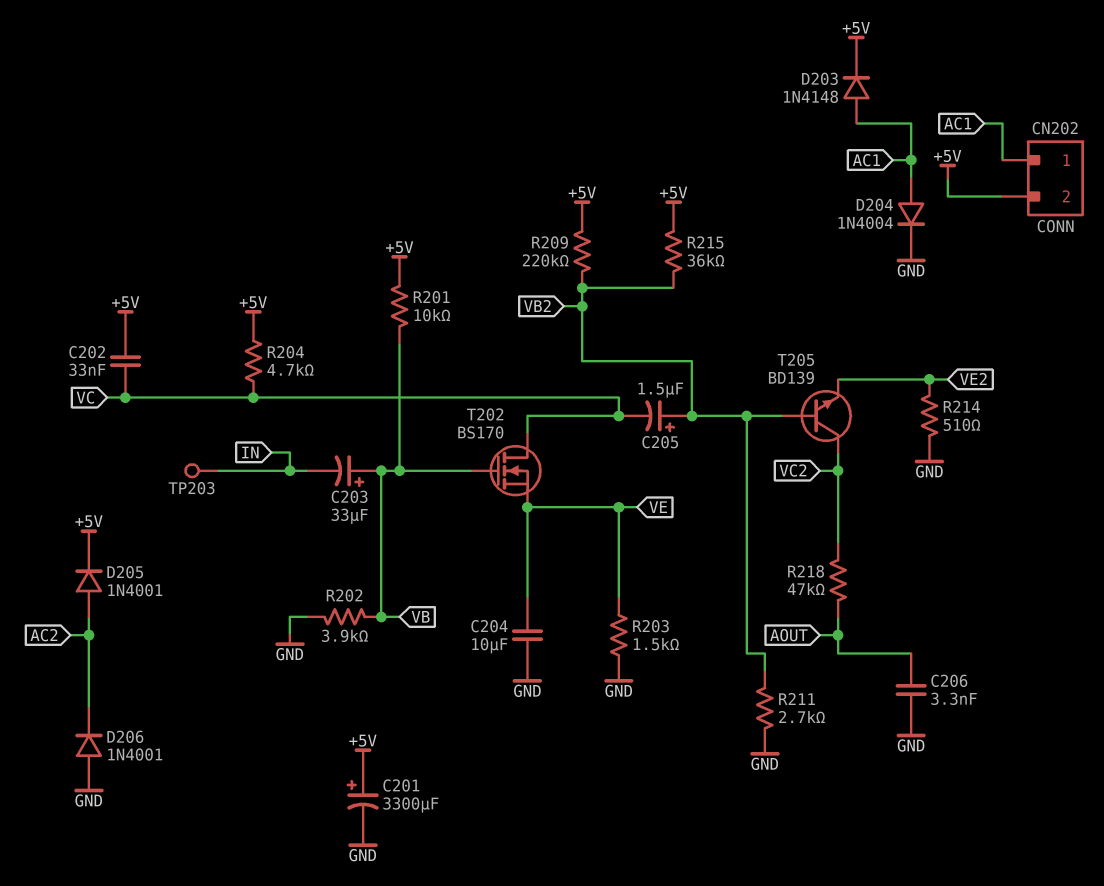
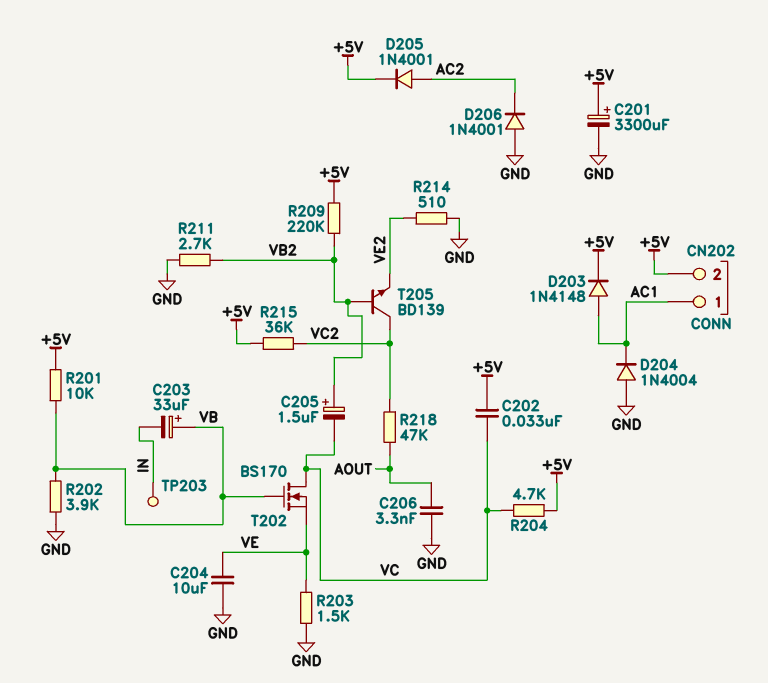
D204: diode 1N4004 (A AC1, K GND) -> diode 1N4004 (A GND, K AC1)
R215: 36k (+5V, VB2) -> 36k (+5V, VC2)

